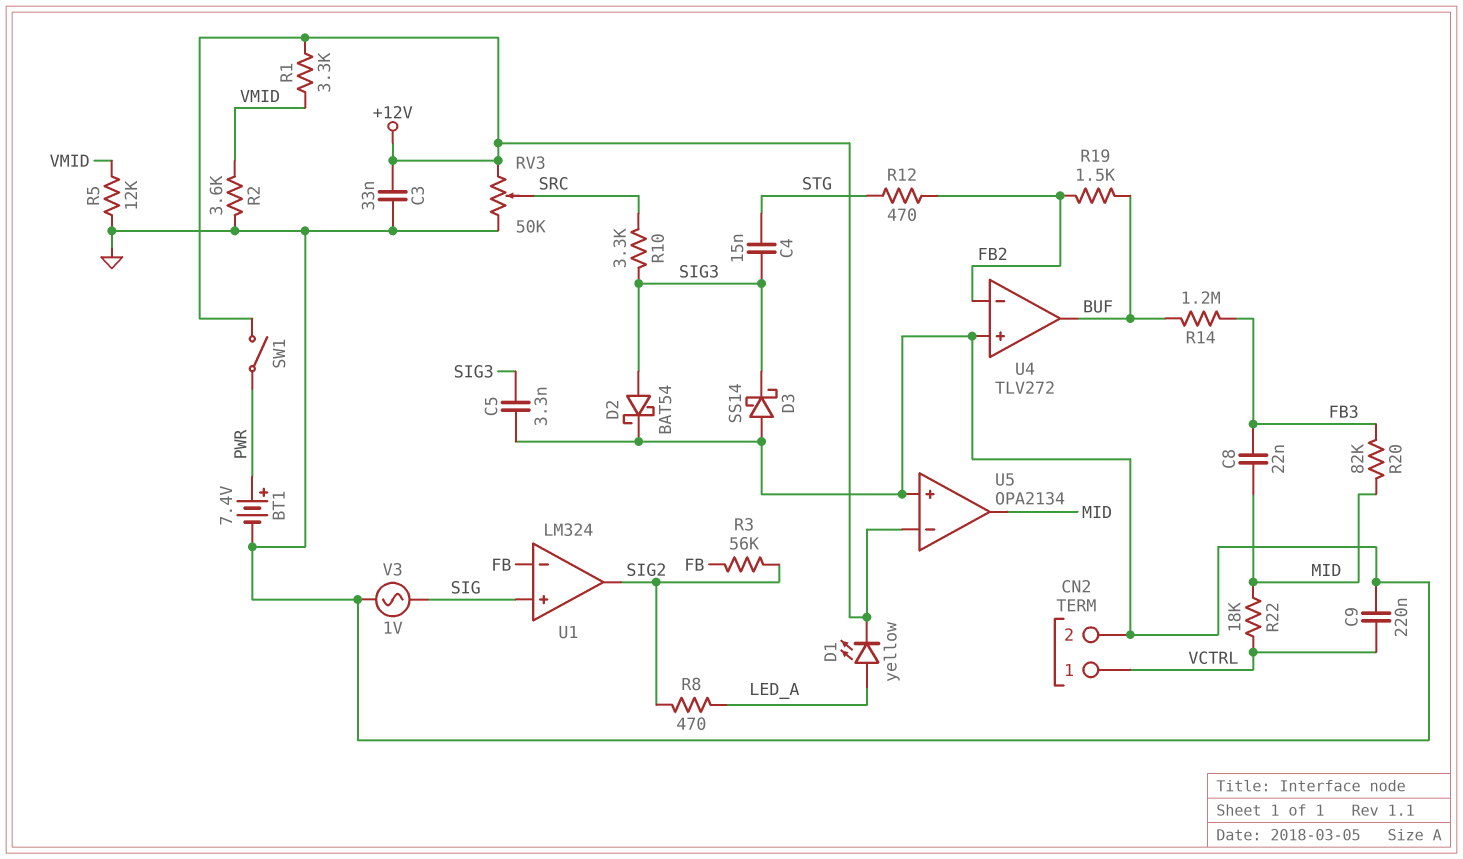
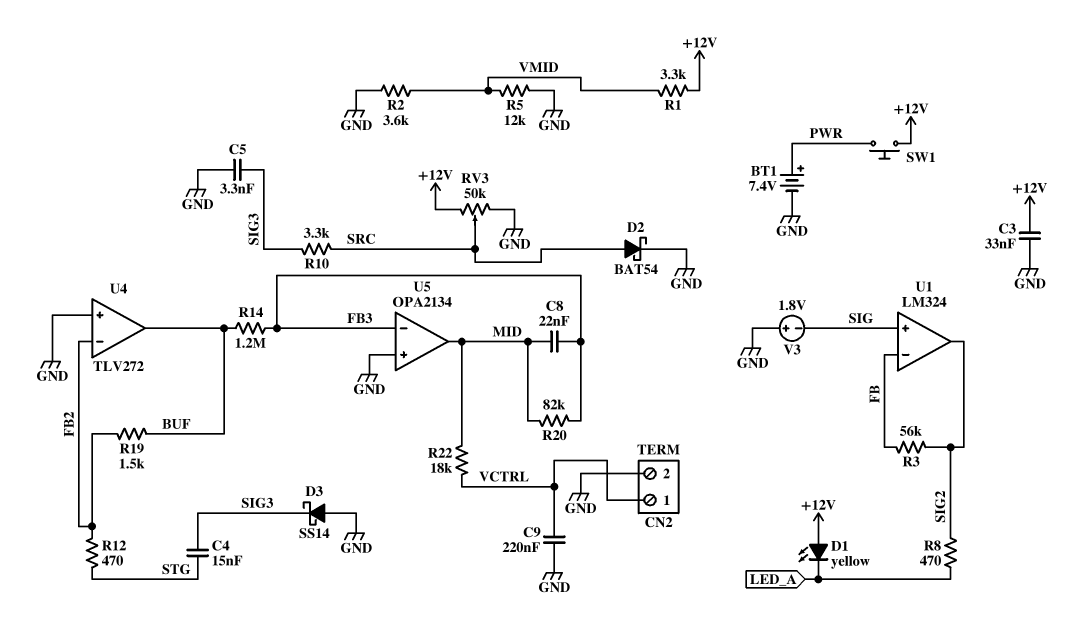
D1: LED yellow (A LED_A, K +12V) -> LED yellow (A +12V, K LED_A)
D2: schottky BAT54 (A SIG3, K GND) -> schottky BAT54 (A SRC, K GND)
SW1: switch (+12V, PWR) -> button (+12V, PWR)
U5 pin in-: +12V -> FB3
V3: AC 1V (GND, SIG) -> 1.8V (plus GND, minus SIG)

